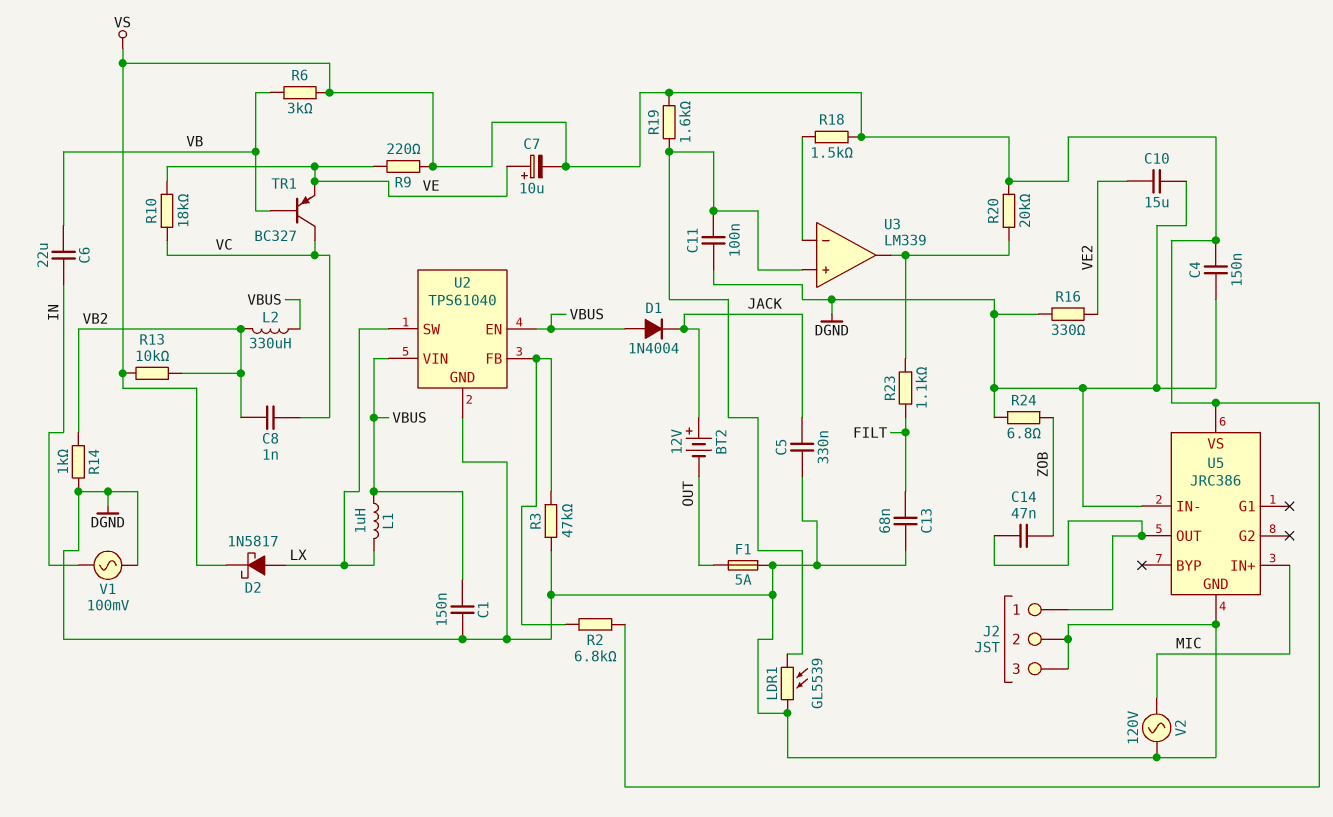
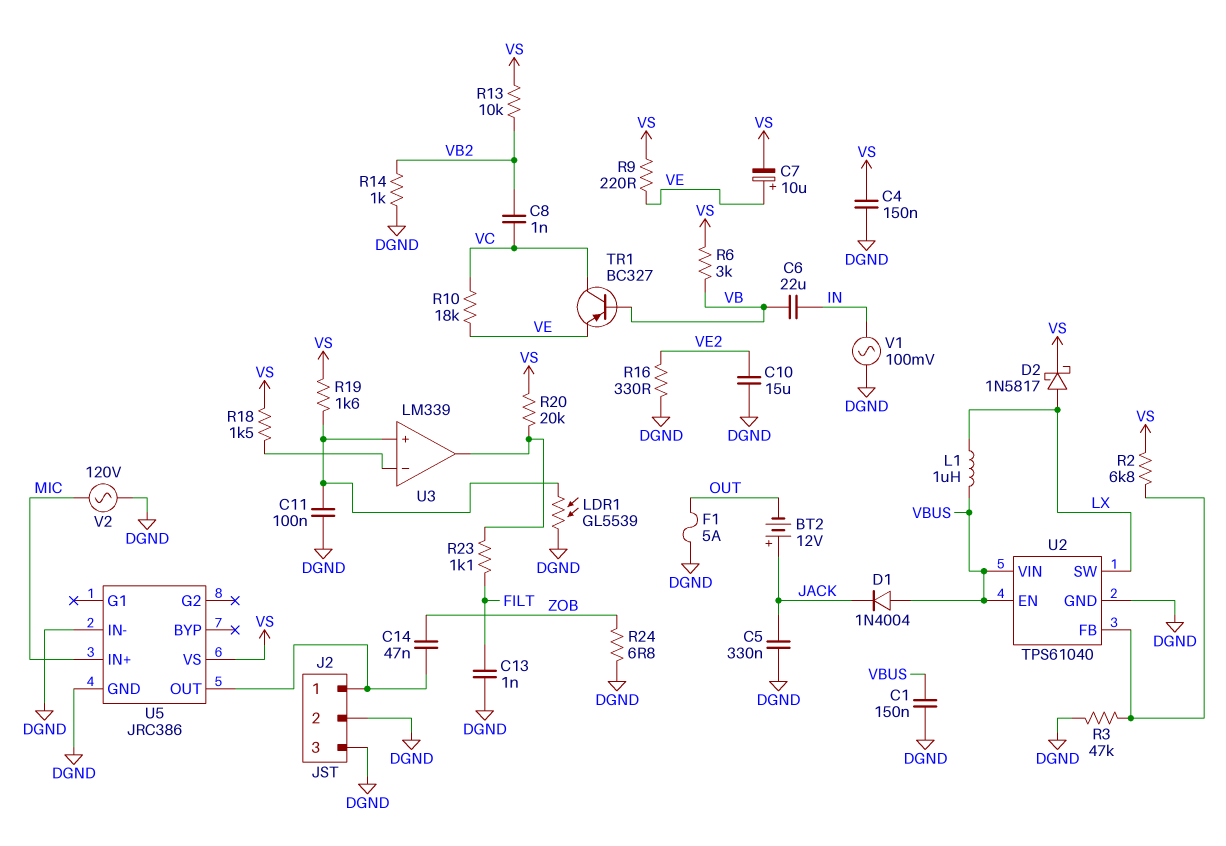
C13: 68nF (DGND, FILT) -> 1nF (DGND, FILT)
L2: 330uH (VB2, VBUS) -> none

